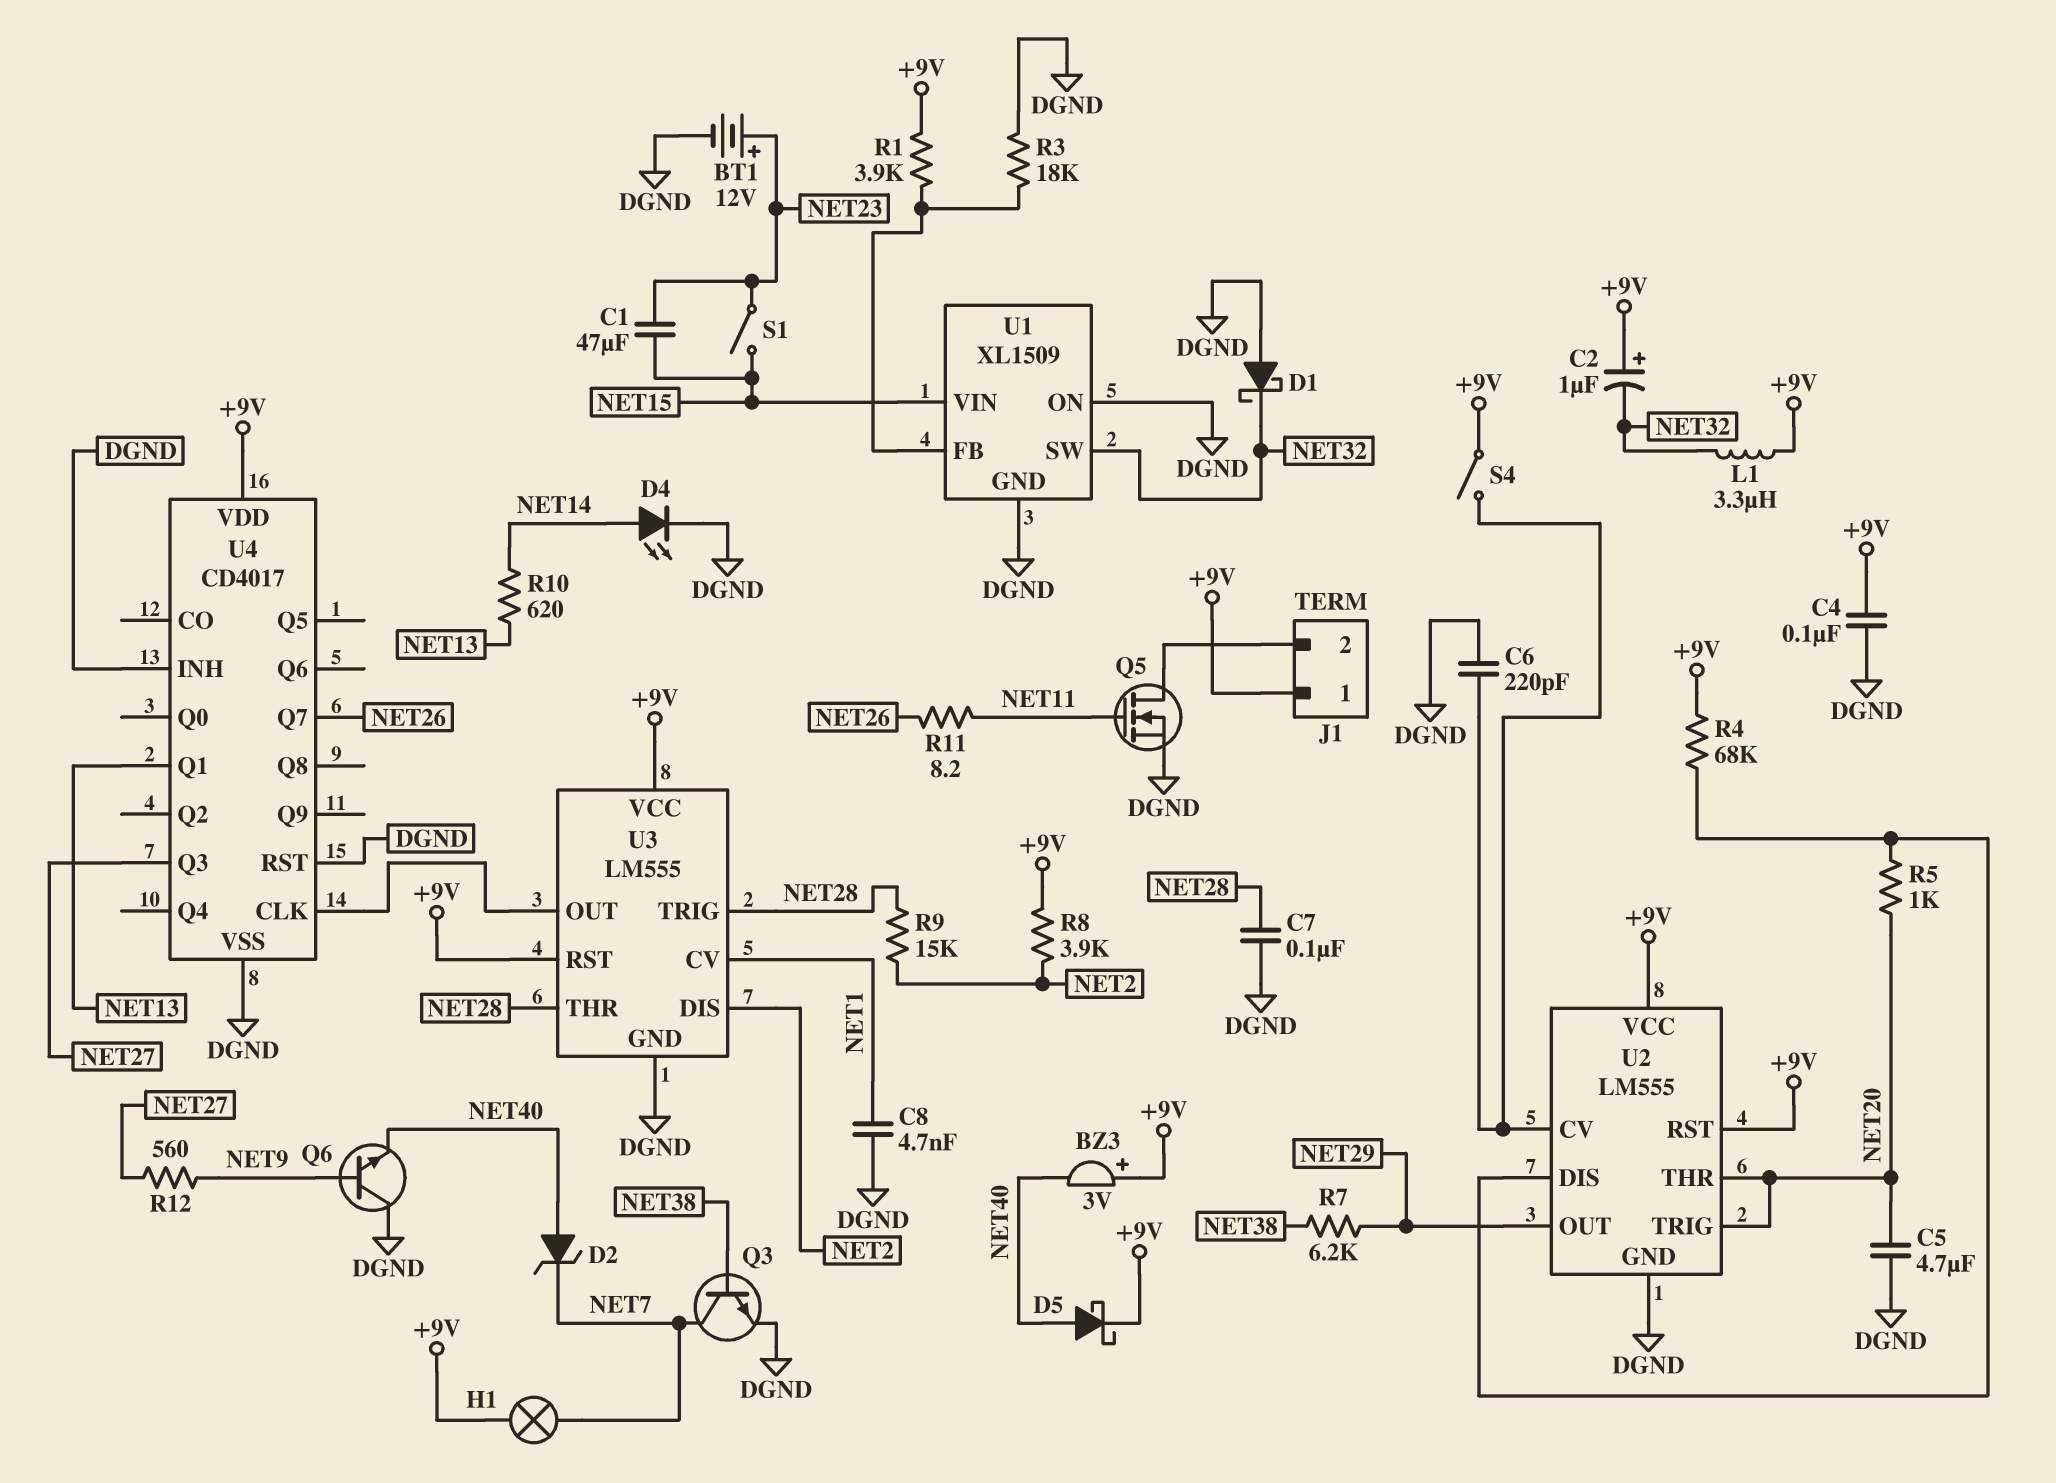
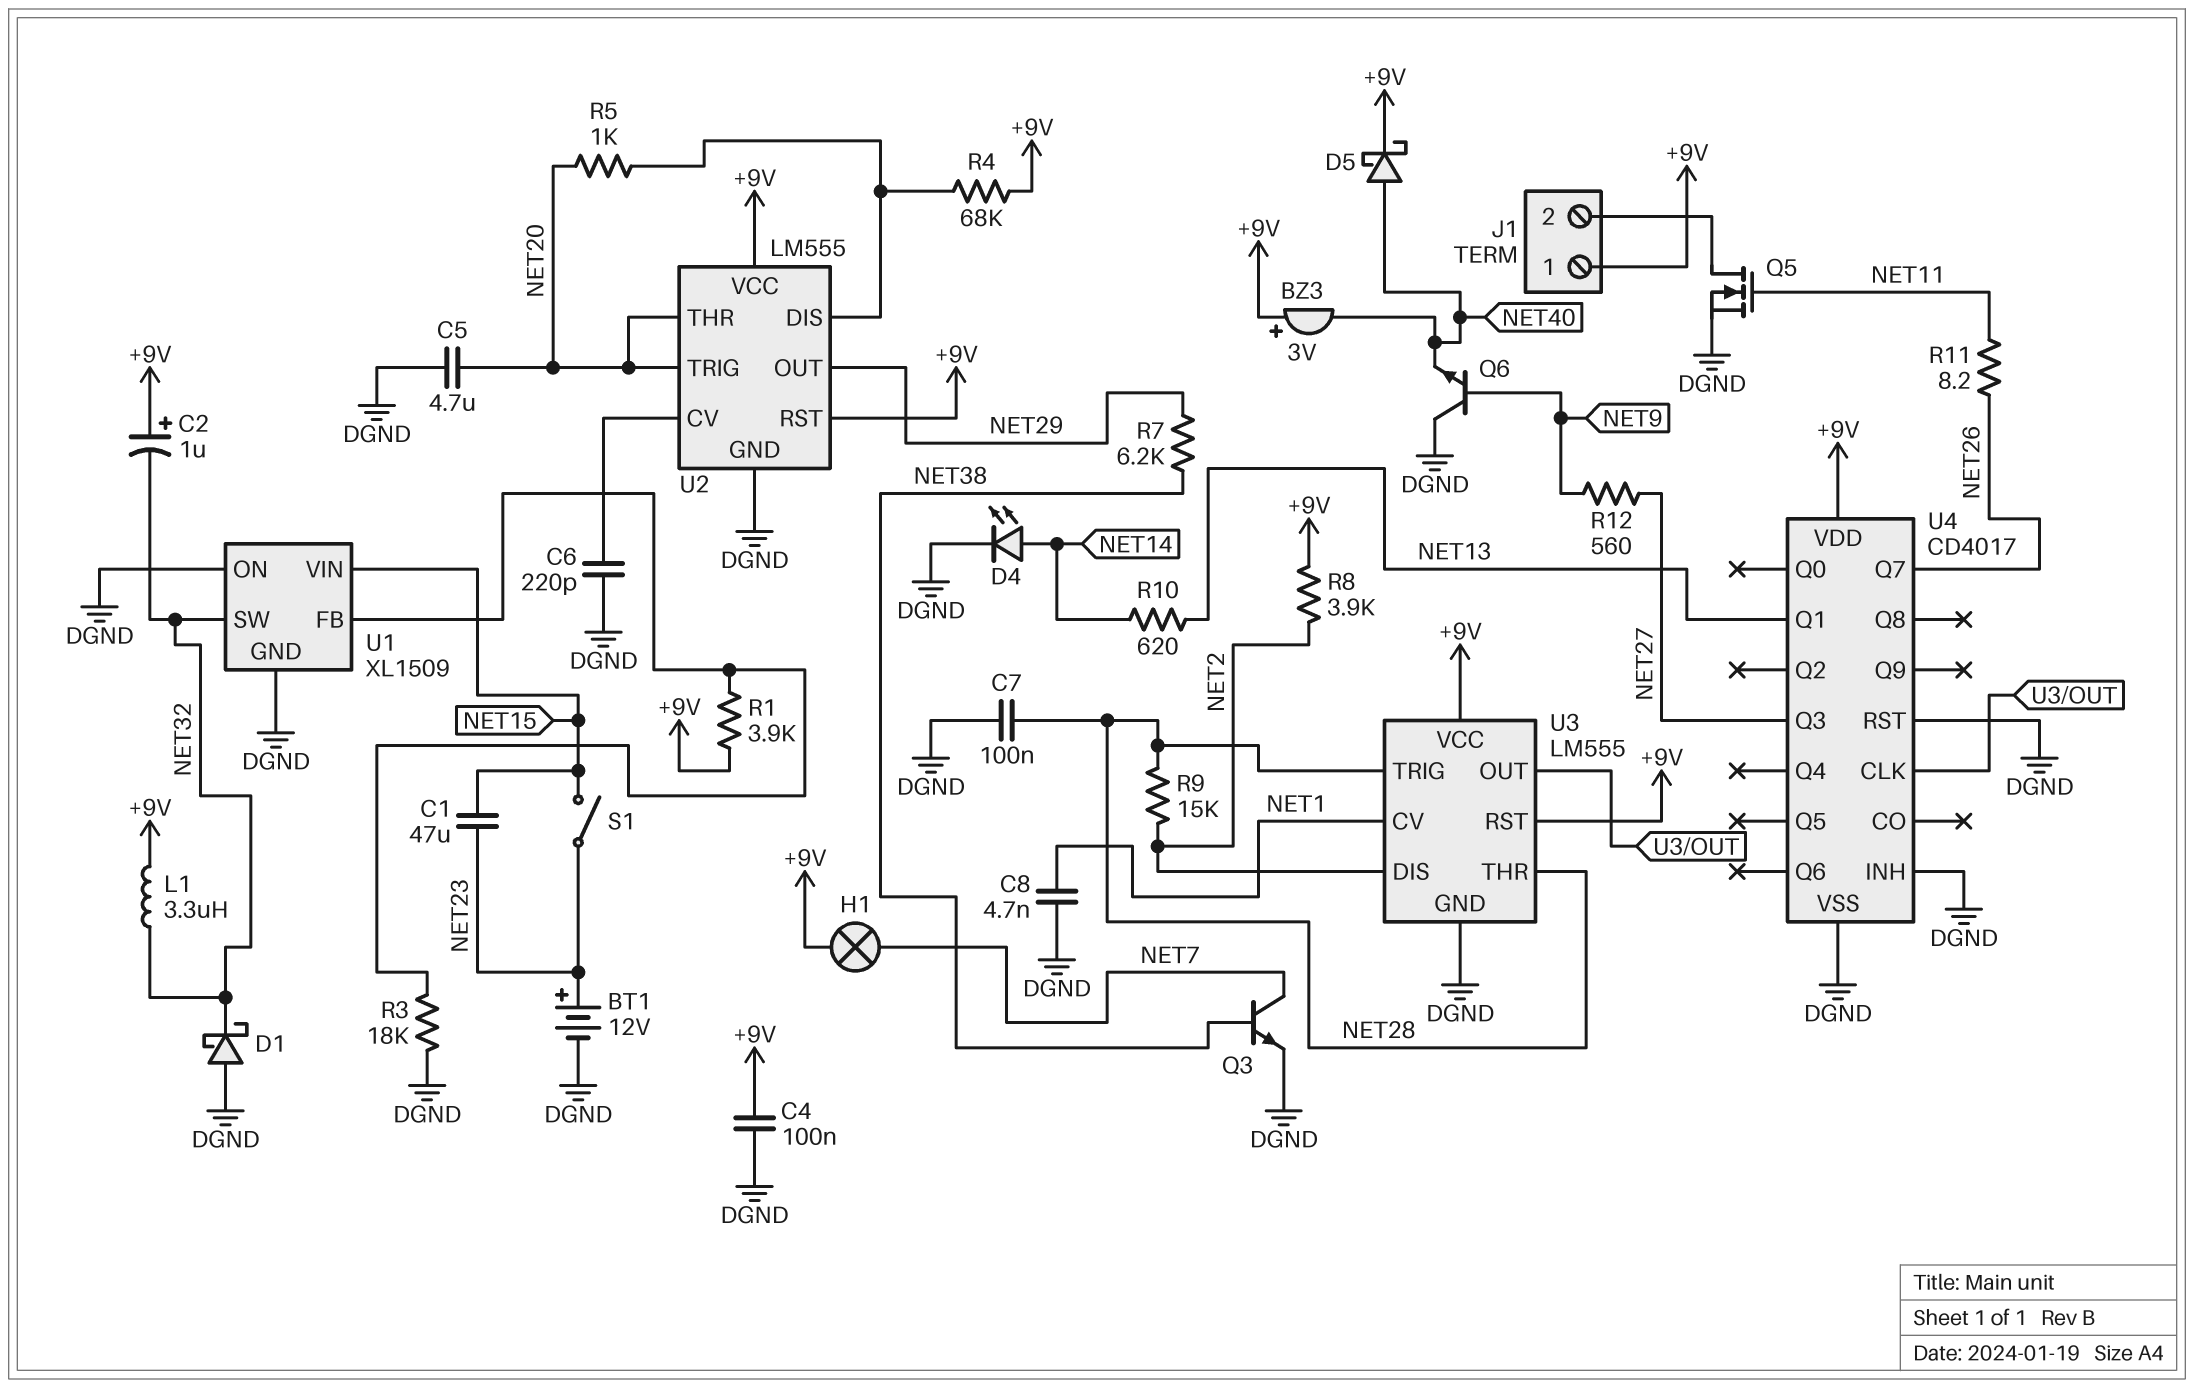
D2: zener (A NET40, K NET7) -> none
S4: switch (+9V, U2/CV) -> none

